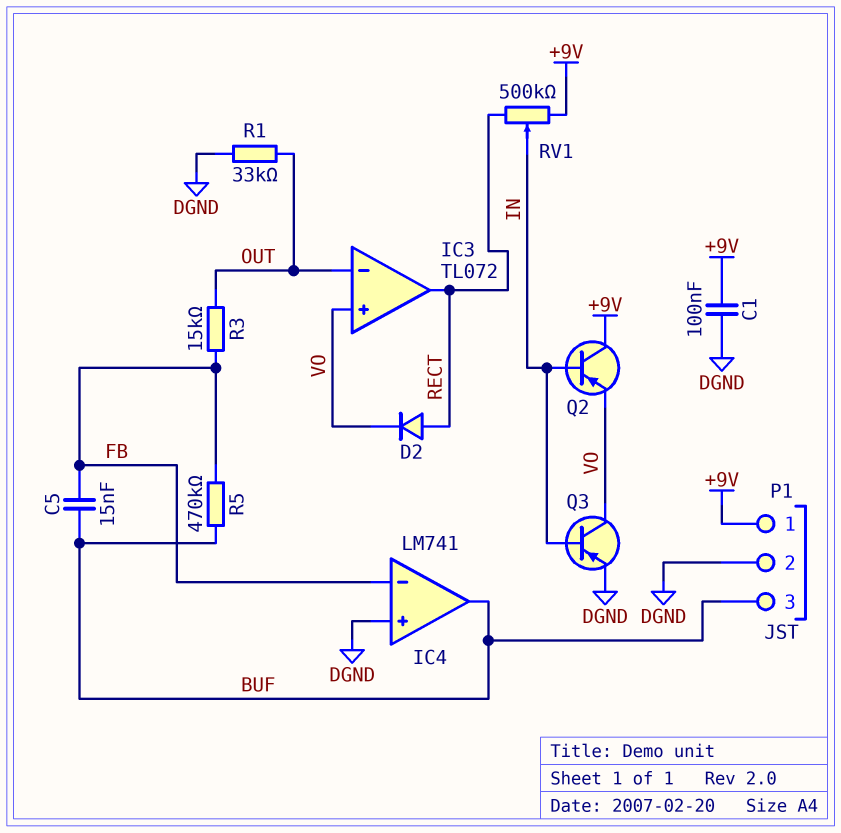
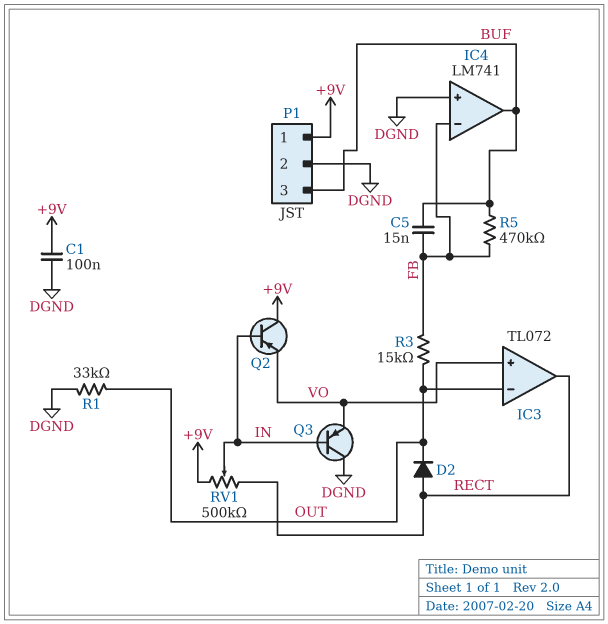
D2: diode (A RECT, K VO) -> diode (A RECT, K OUT)
Q3: PNP (B IN, C VO, E DGND) -> PNP (B IN, C DGND, E VO)

